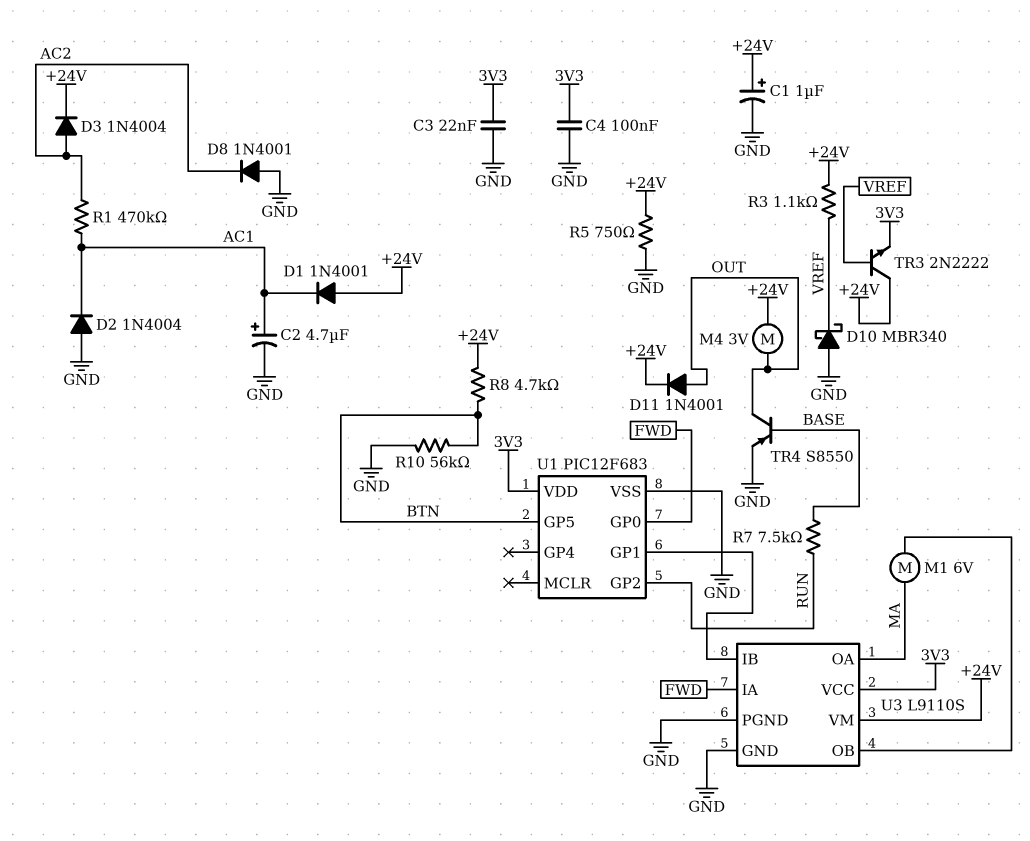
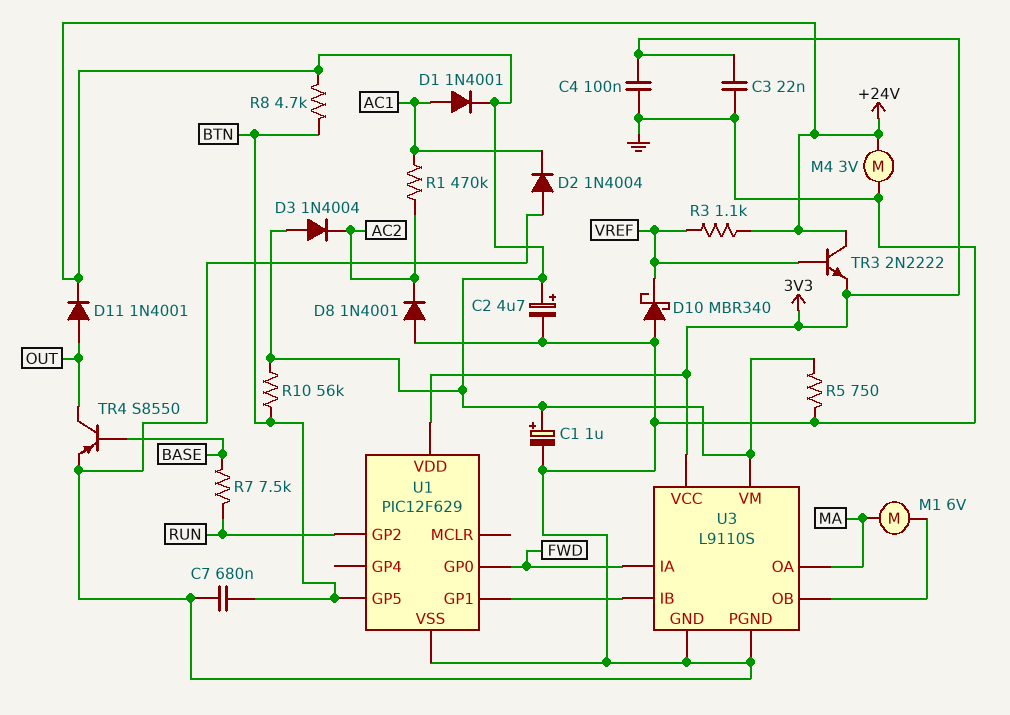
C2: 4.7uF (plus AC1, minus GND) -> 4.7uF (plus +24V, minus GND)
C7: none -> 680nF (BTN, GND)
D1: diode 1N4001 (A +24V, K AC1) -> diode 1N4001 (A AC1, K +24V)
D3: diode 1N4004 (A AC2, K +24V) -> diode 1N4004 (A +24V, K AC2)
M4: motor 3V (+24V, OUT) -> motor 3V (+24V, GND)
R10: 56k (BTN, GND) -> 56k (+24V, BTN)
U1: PIC12F683 -> PIC12F629

